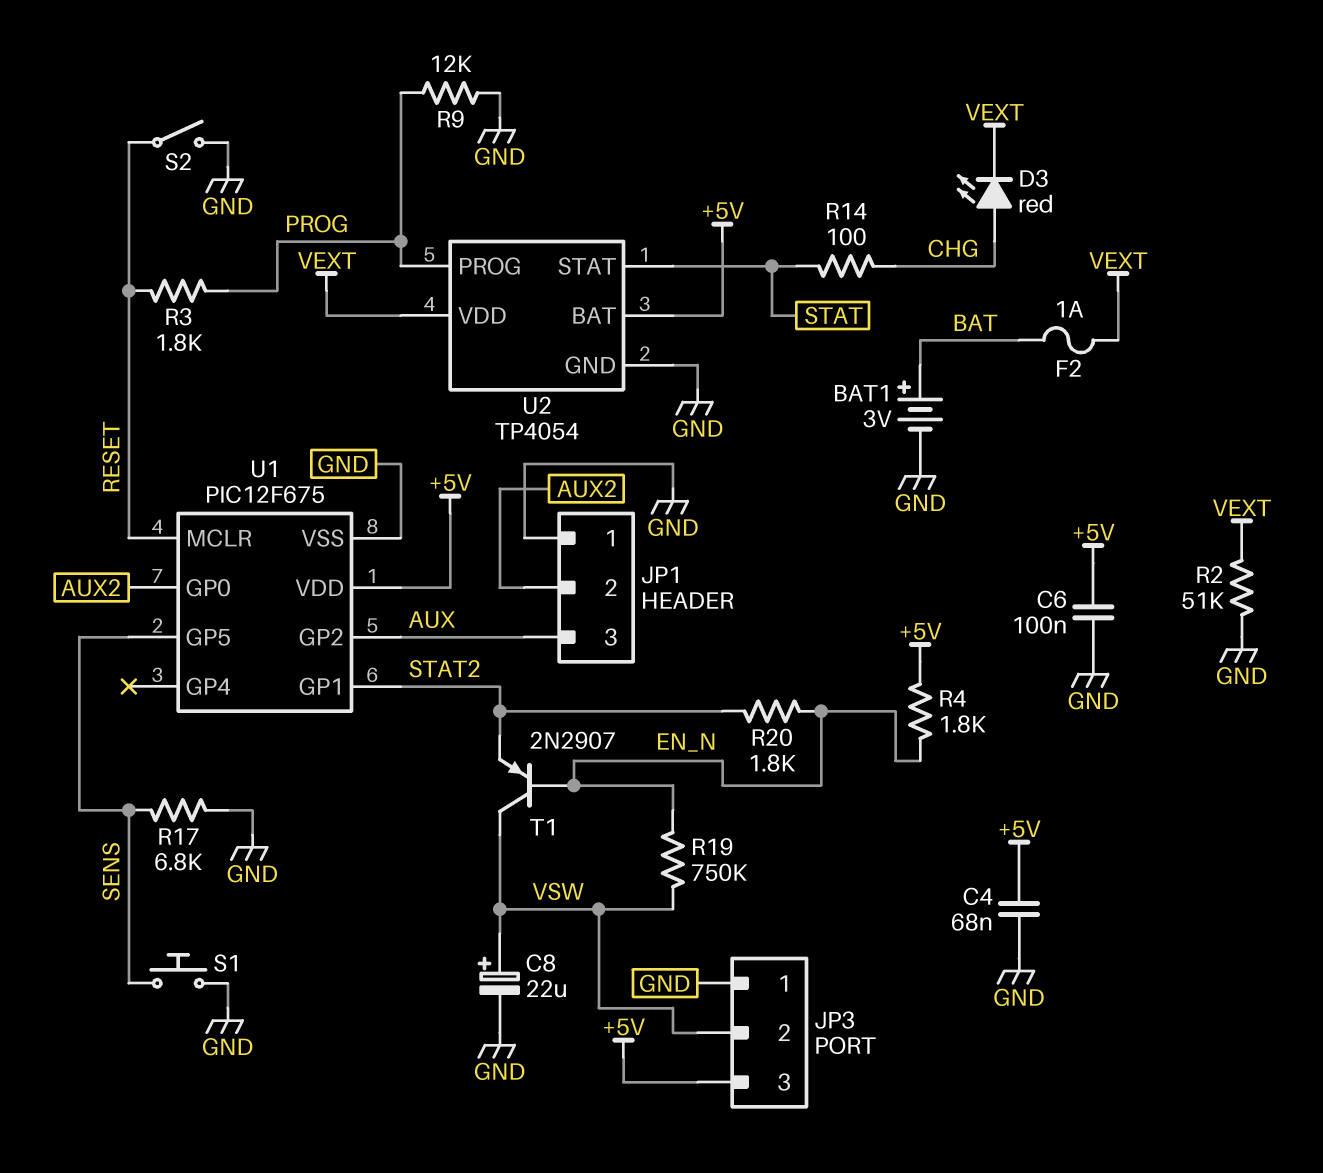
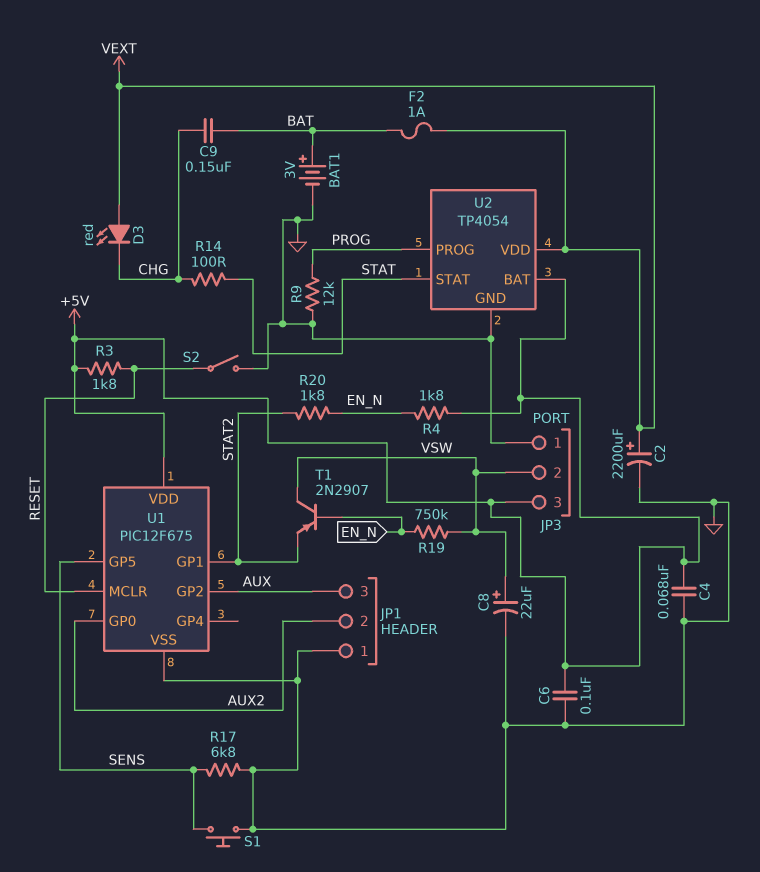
C2: none -> 2200uF (plus VEXT, minus GND)
C9: none -> 150nF (BAT, CHG)
D3: LED red (A CHG, K VEXT) -> LED red (A VEXT, K CHG)
R2: 51k (GND, VEXT) -> none
R3: 1.8k (PROG, RESET) -> 1.8k (+5V, RESET)

